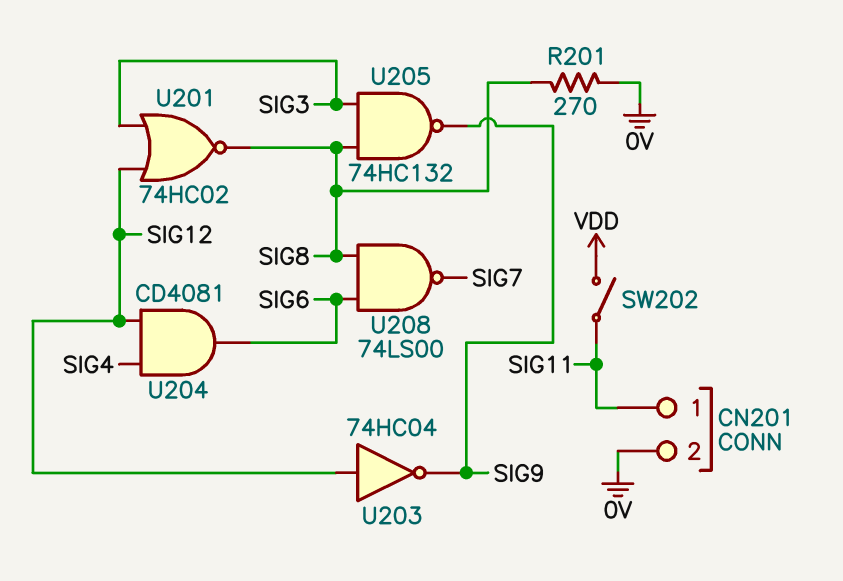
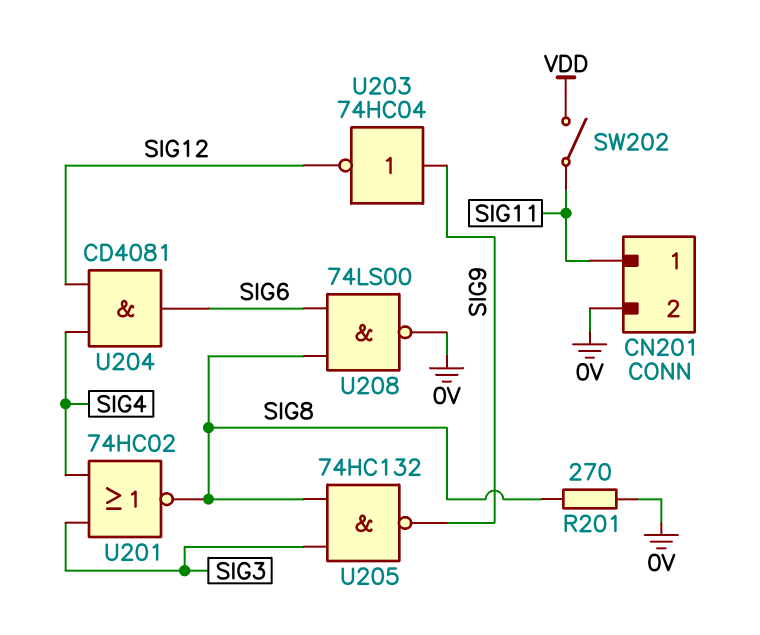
U201: NOR 74HC02 (in SIG3, in SIG12, out SIG8) -> NOR 74HC02 (in SIG3, in SIG4, out SIG8)
U203: NOT 74HC04 (in SIG12, out SIG9) -> NOT 74HC04 (in SIG9, out SIG12)
U208: NAND 74LS00 (in SIG6, in SIG8, out SIG7) -> NAND 74LS00 (in SIG6, in SIG8, out 0V)

